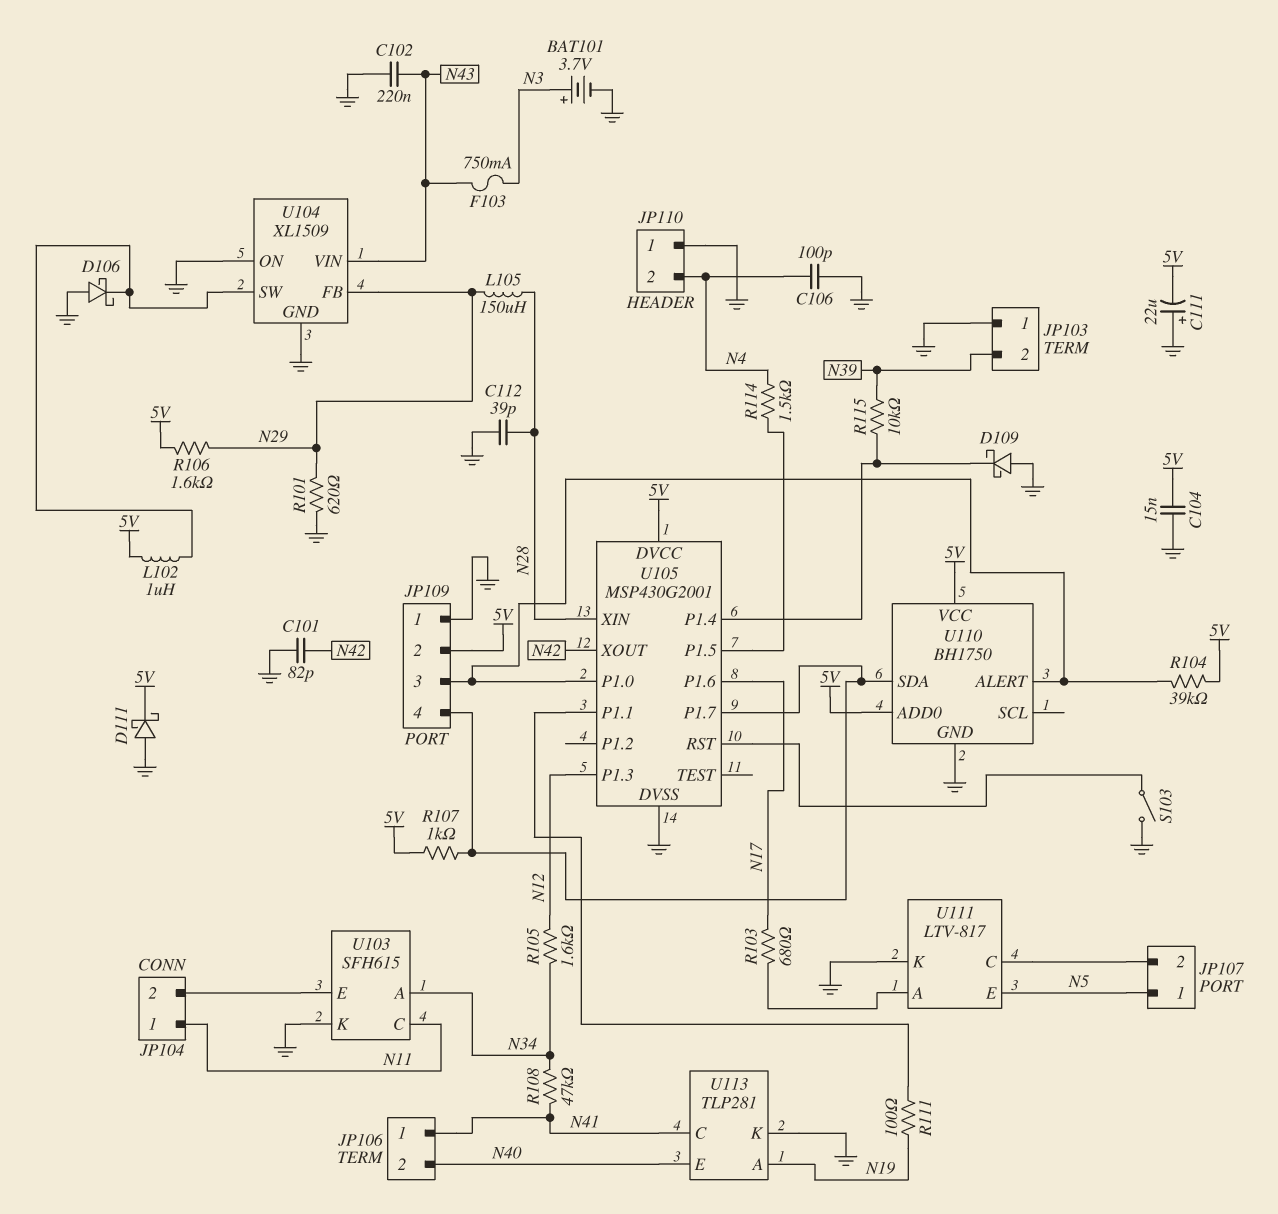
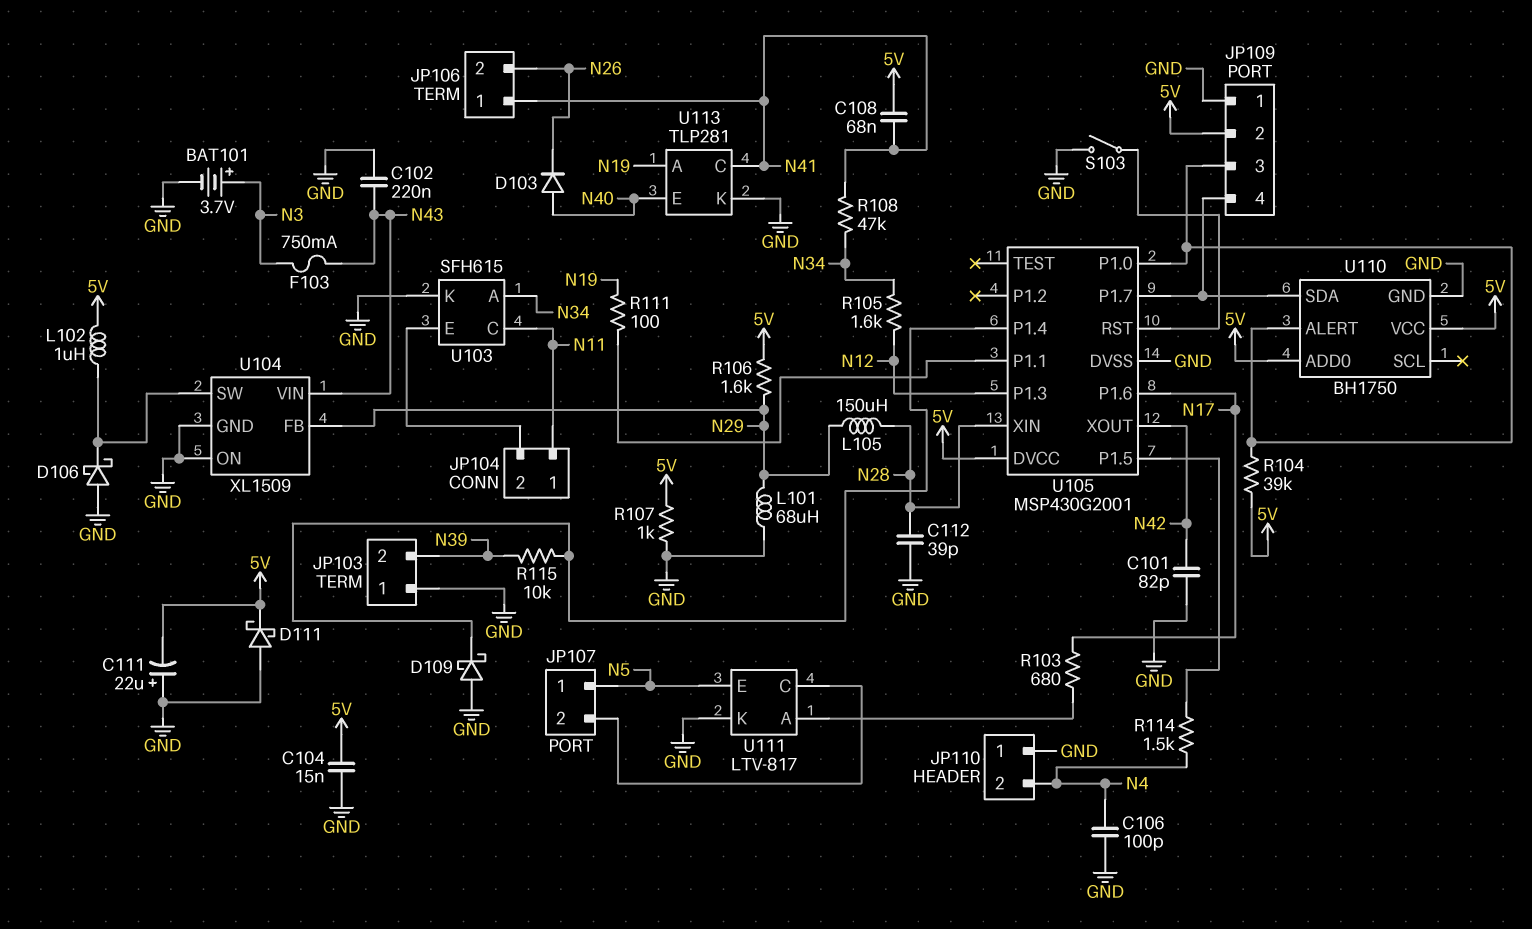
C108: none -> 68nF (5V, N41)
D103: none -> diode (A N40, K N26)
JP106 pin 2: N40 -> N26
L101: none -> 68uH (GND, N29)
R101: 620 (GND, N29) -> none
R107: 1k (5V, JP109/4) -> 1k (5V, GND)

